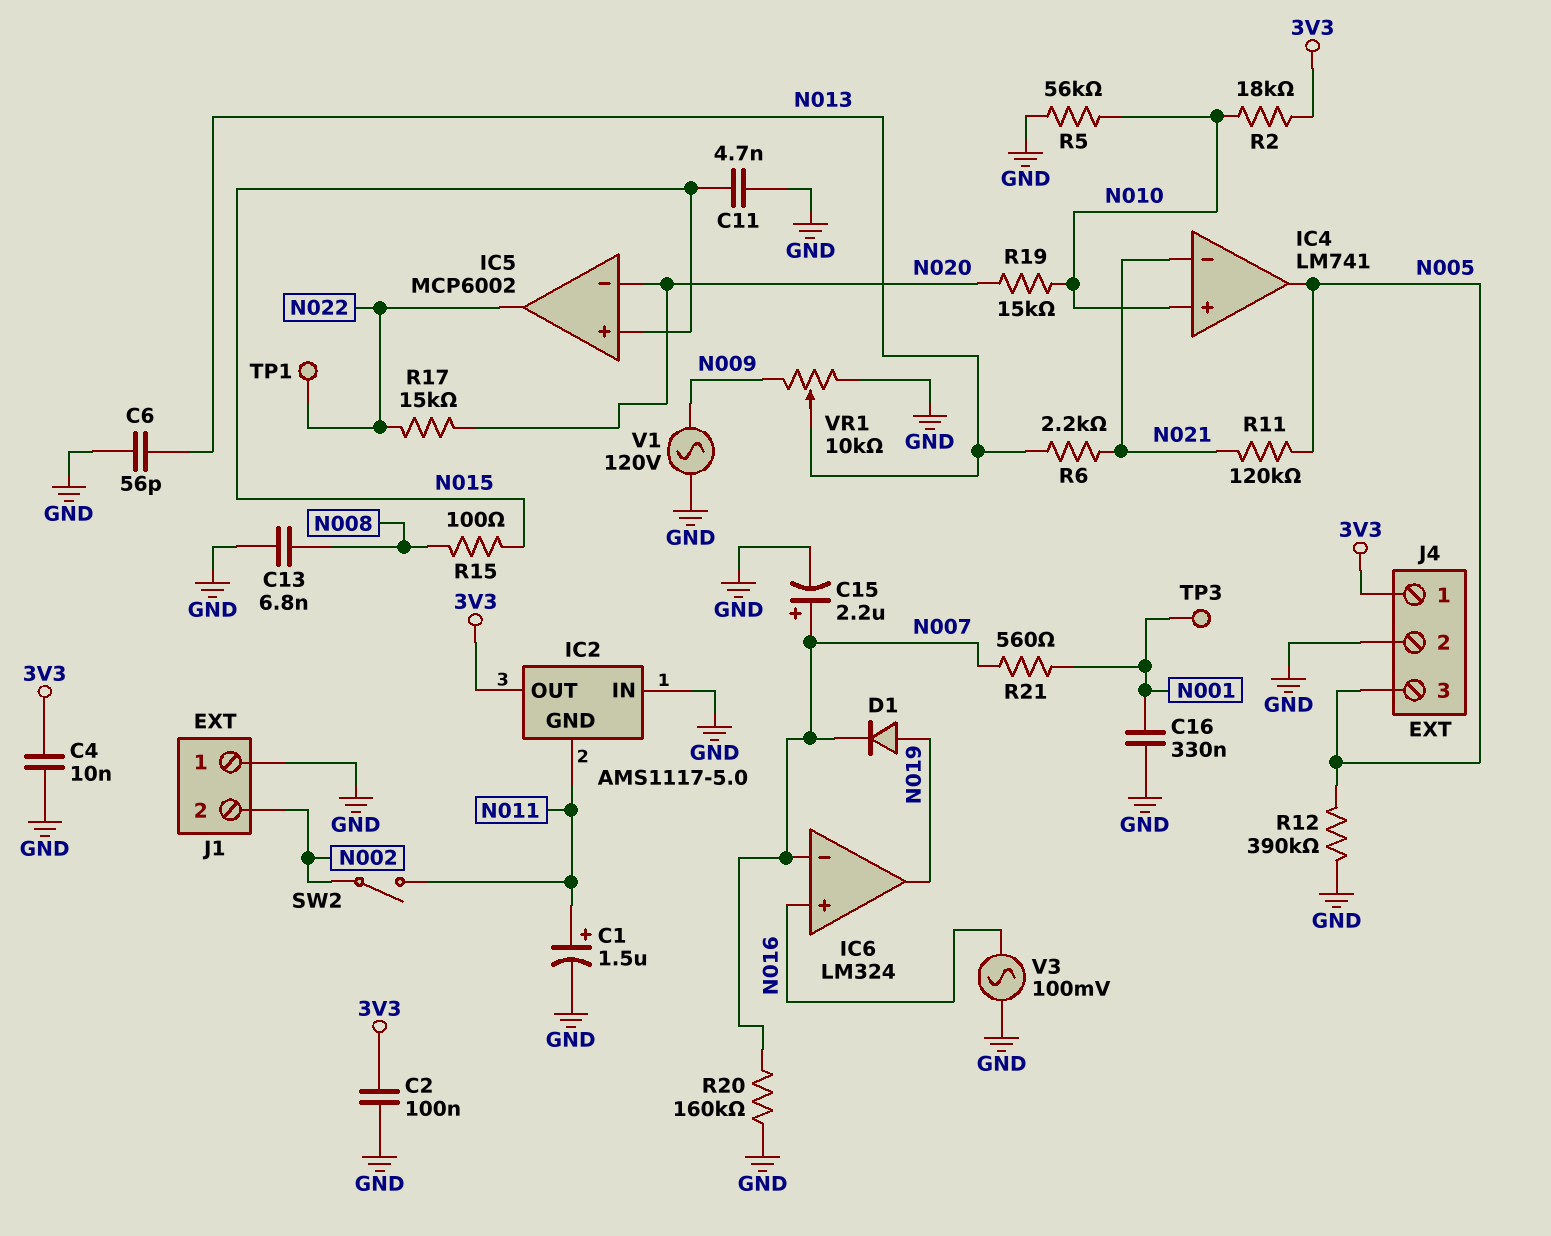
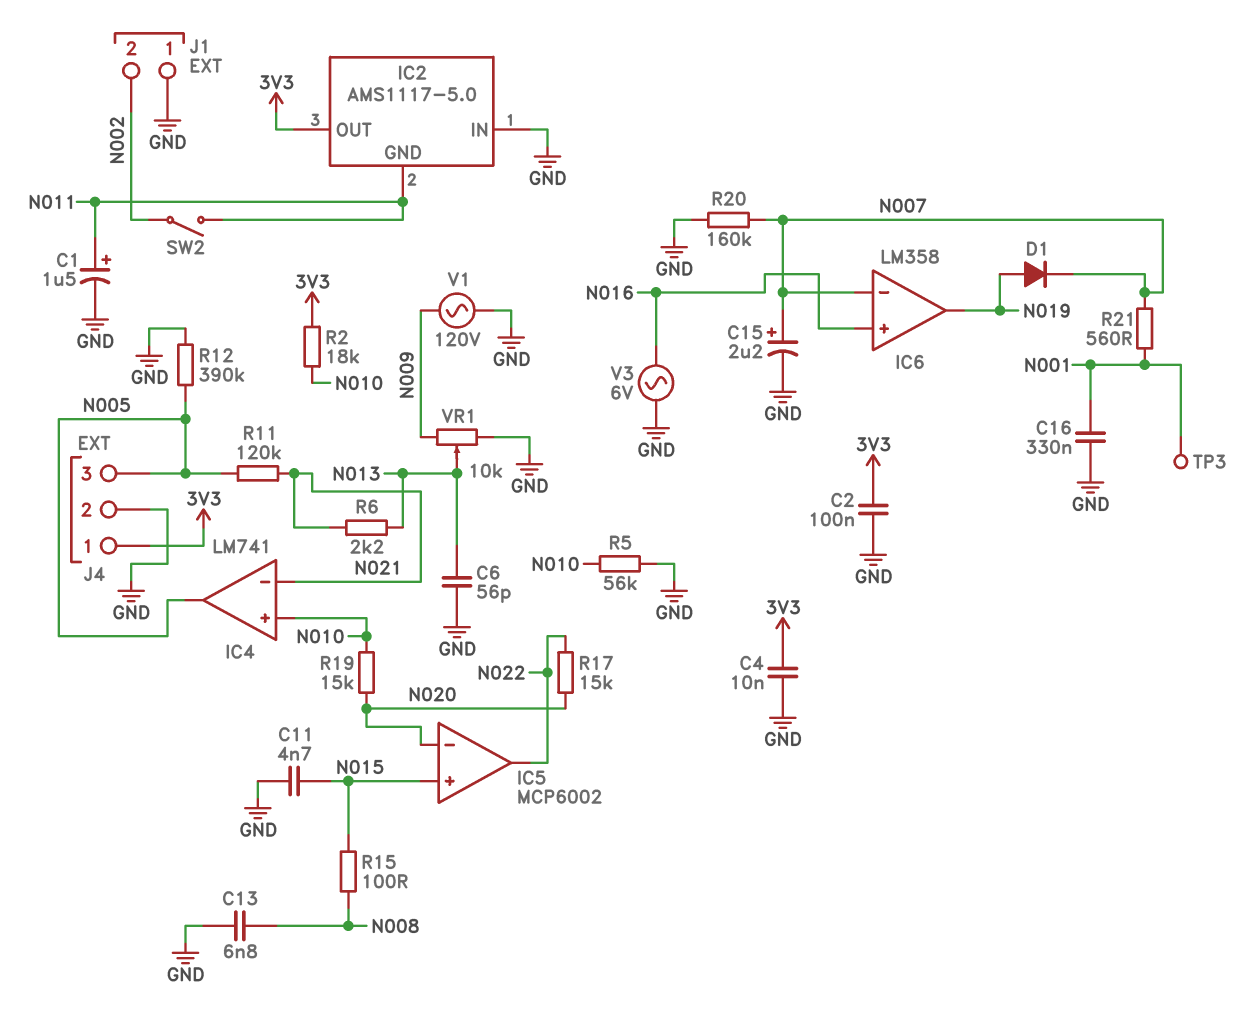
IC6: LM324 -> LM358
TP1: test point (N022) -> none
V3: AC 100mV (GND, N016) -> AC 6V (GND, N016)

